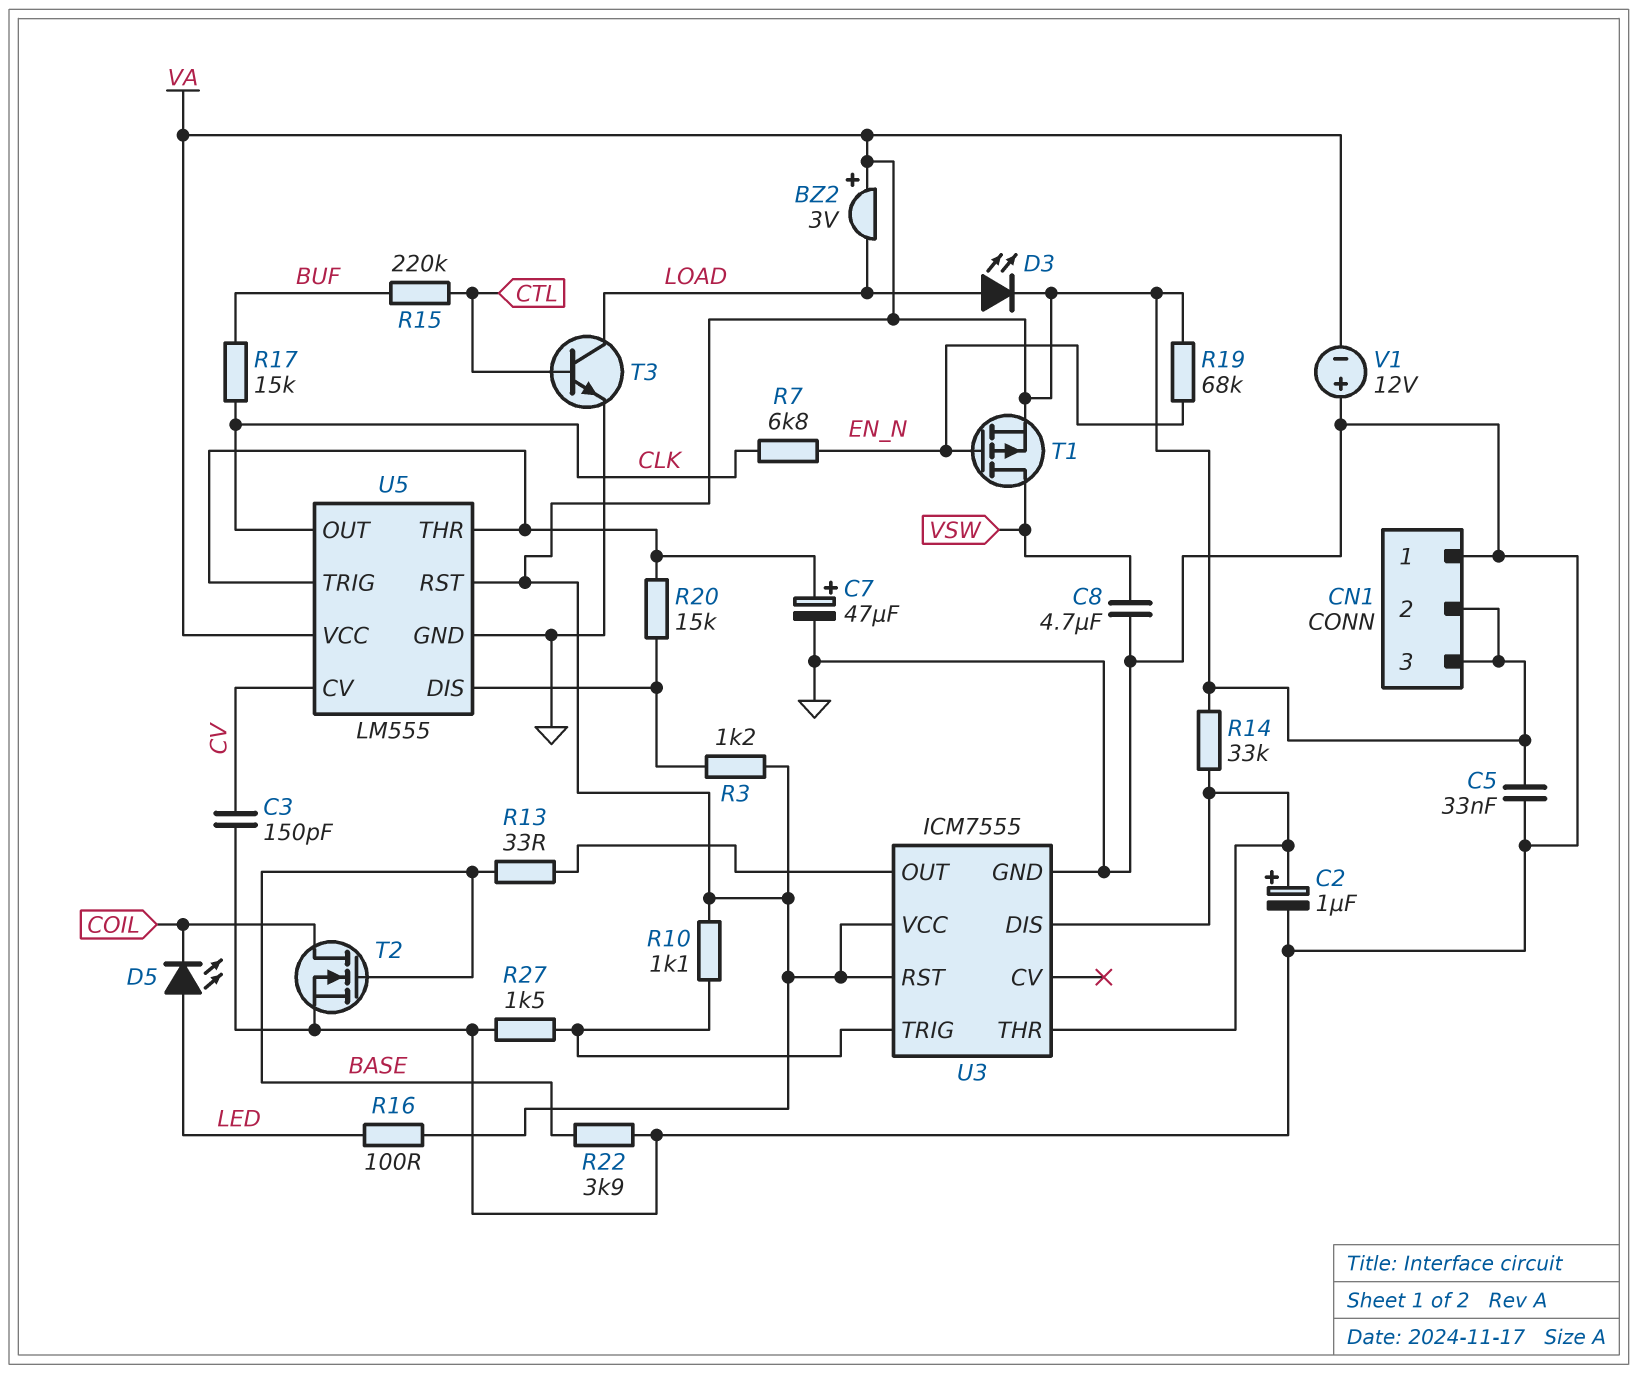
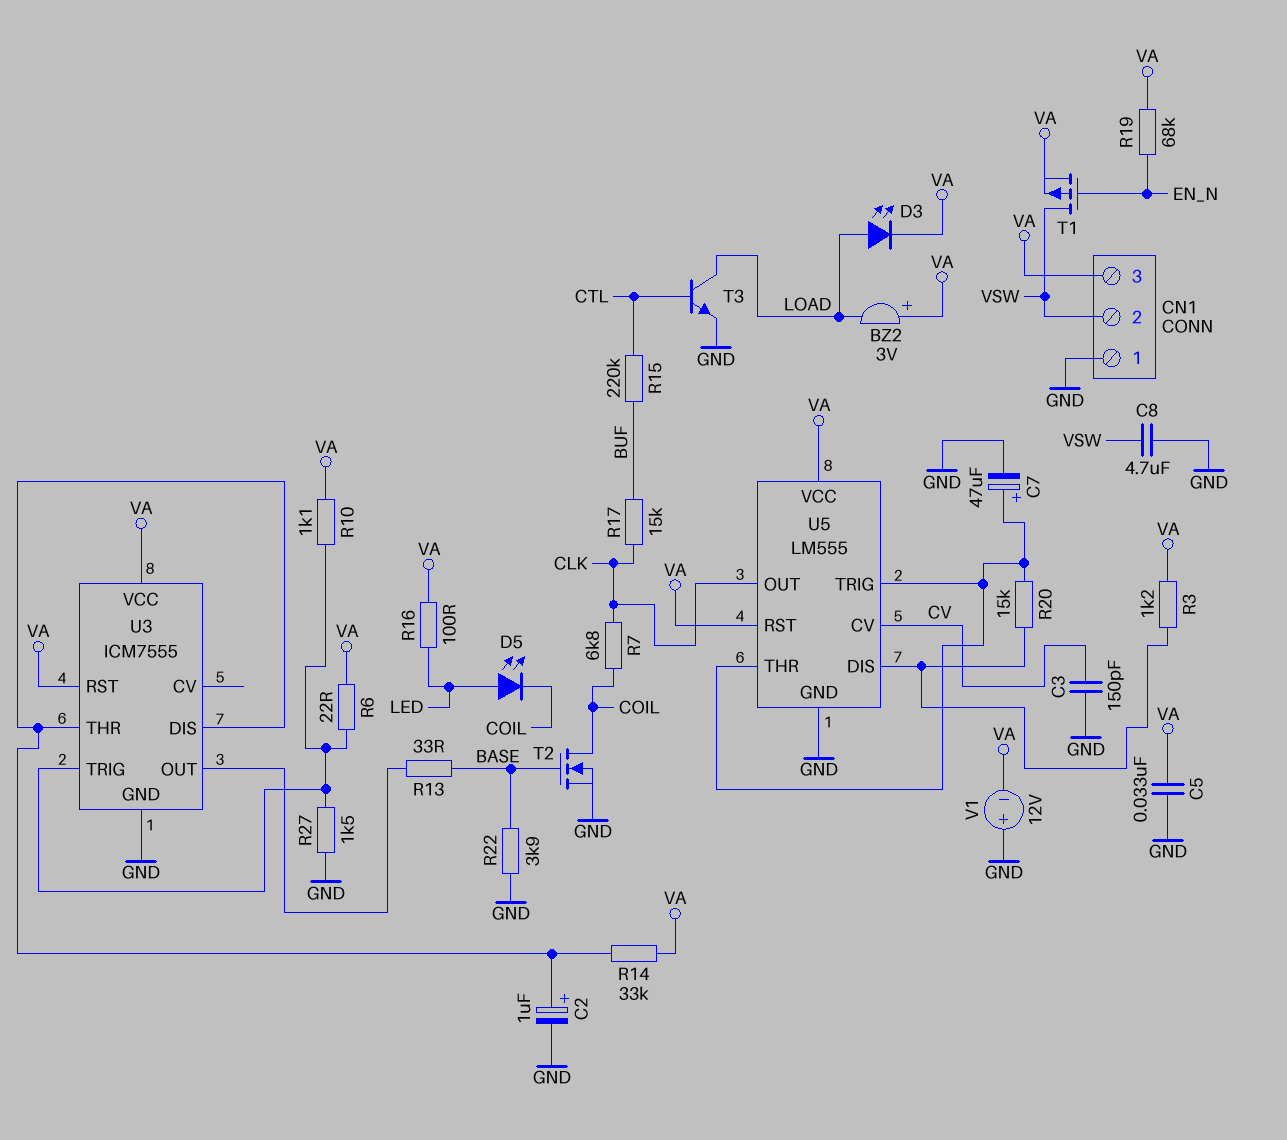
CN1 pin 2: VA -> VSW
R6: none -> 22 (U3/TRIG, VA)
R7: 6.8k (CLK, EN_N) -> 6.8k (CLK, COIL)

